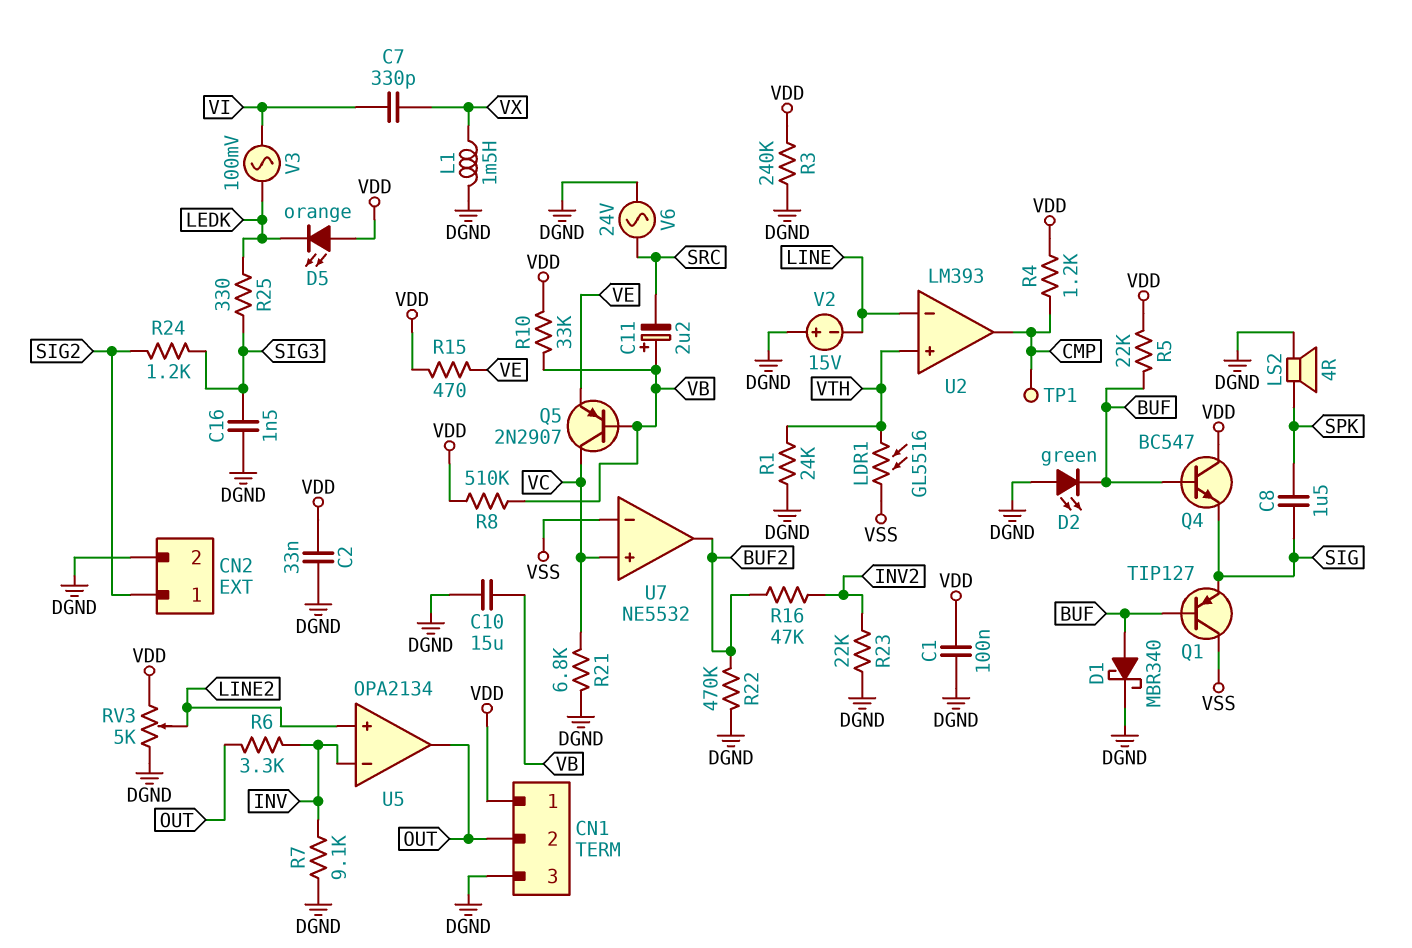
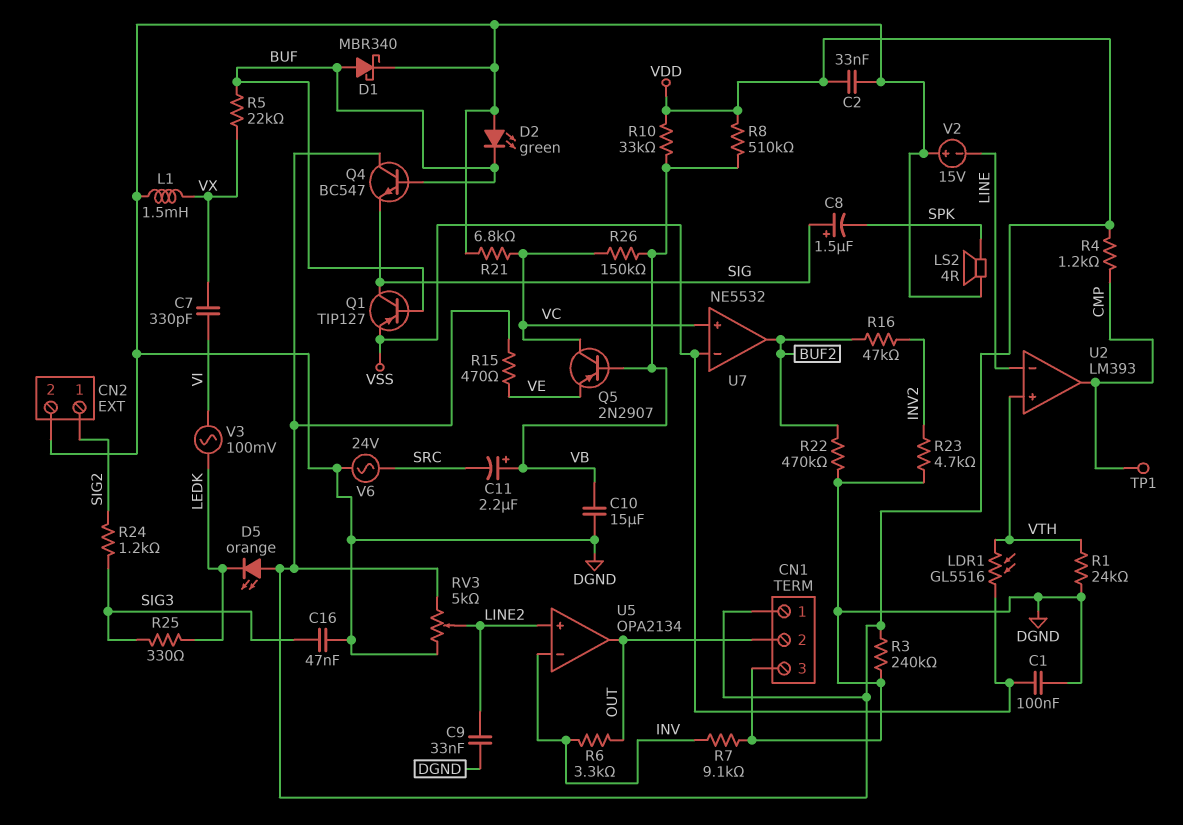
C1: 100nF (DGND, VDD) -> 100nF (DGND, VSS)
C8: 1.5uF (SIG, SPK) -> 1.5uF (plus SIG, minus SPK)
C9: none -> 33nF (DGND, LINE2)
C16: 1.5nF (DGND, SIG3) -> 47nF (DGND, SIG3)
Q1: PNP TIP127 (B BUF, C VSS, E SIG) -> PNP TIP127 (B BUF, C SIG, E VSS)
R5: 22k (BUF, VDD) -> 22k (BUF, VX)
R23: 22k (DGND, INV2) -> 4.7k (DGND, INV2)
R26: none -> 150k (VB, VC)

